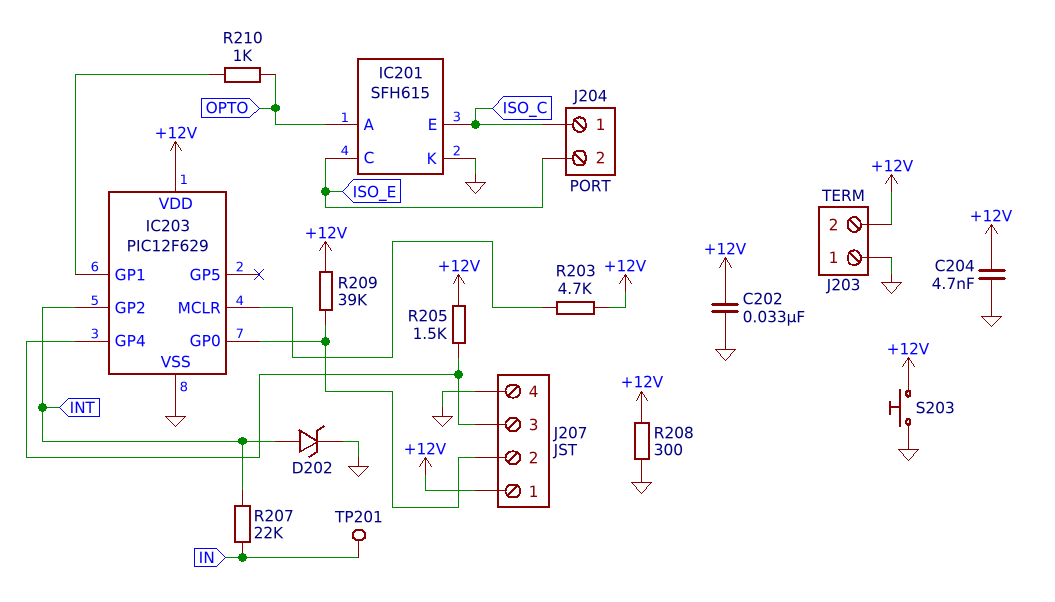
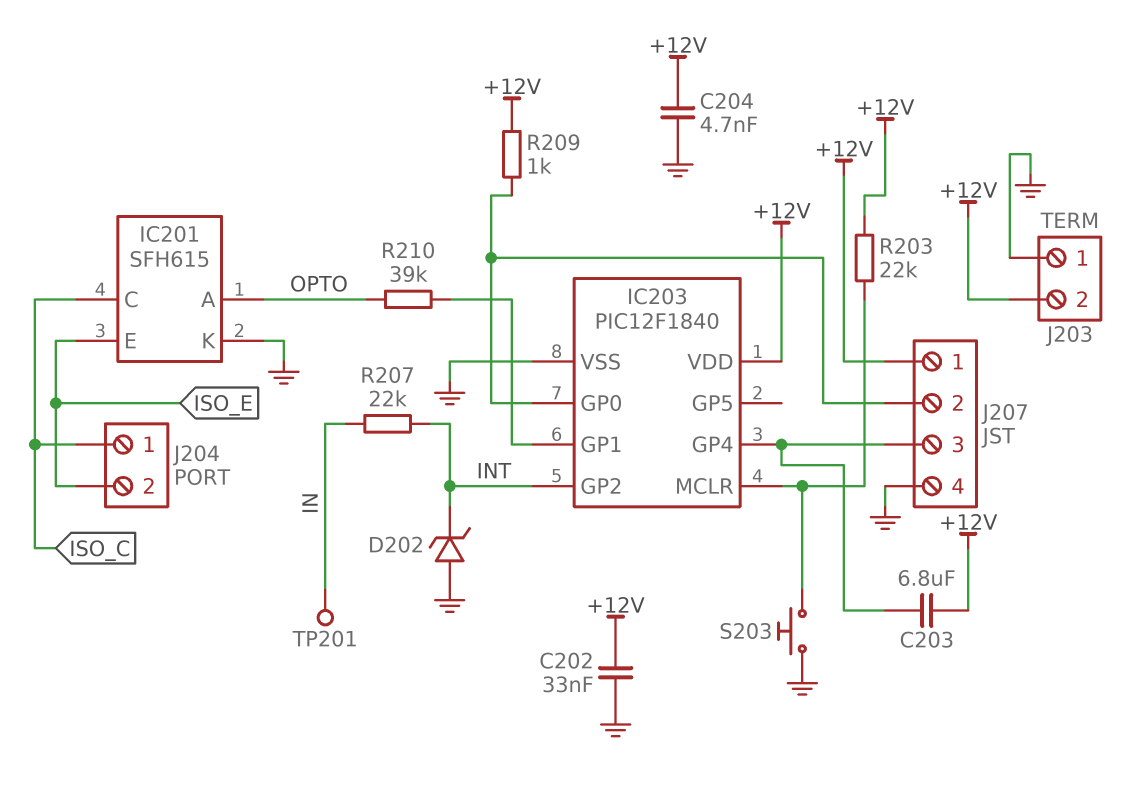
C203: none -> 6.8uF (+12V, IC203/GP4)
D202: zener (A INT, K GND) -> zener (A GND, K INT)
IC201 pin C: ISO_E -> ISO_C
IC201 pin E: ISO_C -> ISO_E
IC203: PIC12F629 -> PIC12F1840
R203: 4.7k (+12V, IC203/MCLR) -> 22k (+12V, IC203/MCLR)
R205: 1.5k (+12V, IC203/GP4) -> none
R208: 300 (+12V, GND) -> none
R209: 39k (+12V, IC203/GP0) -> 1k (+12V, IC203/GP0)
R210: 1k (IC203/GP1, OPTO) -> 39k (IC203/GP1, OPTO)
S203: button (+12V, GND) -> button (GND, IC203/MCLR)

